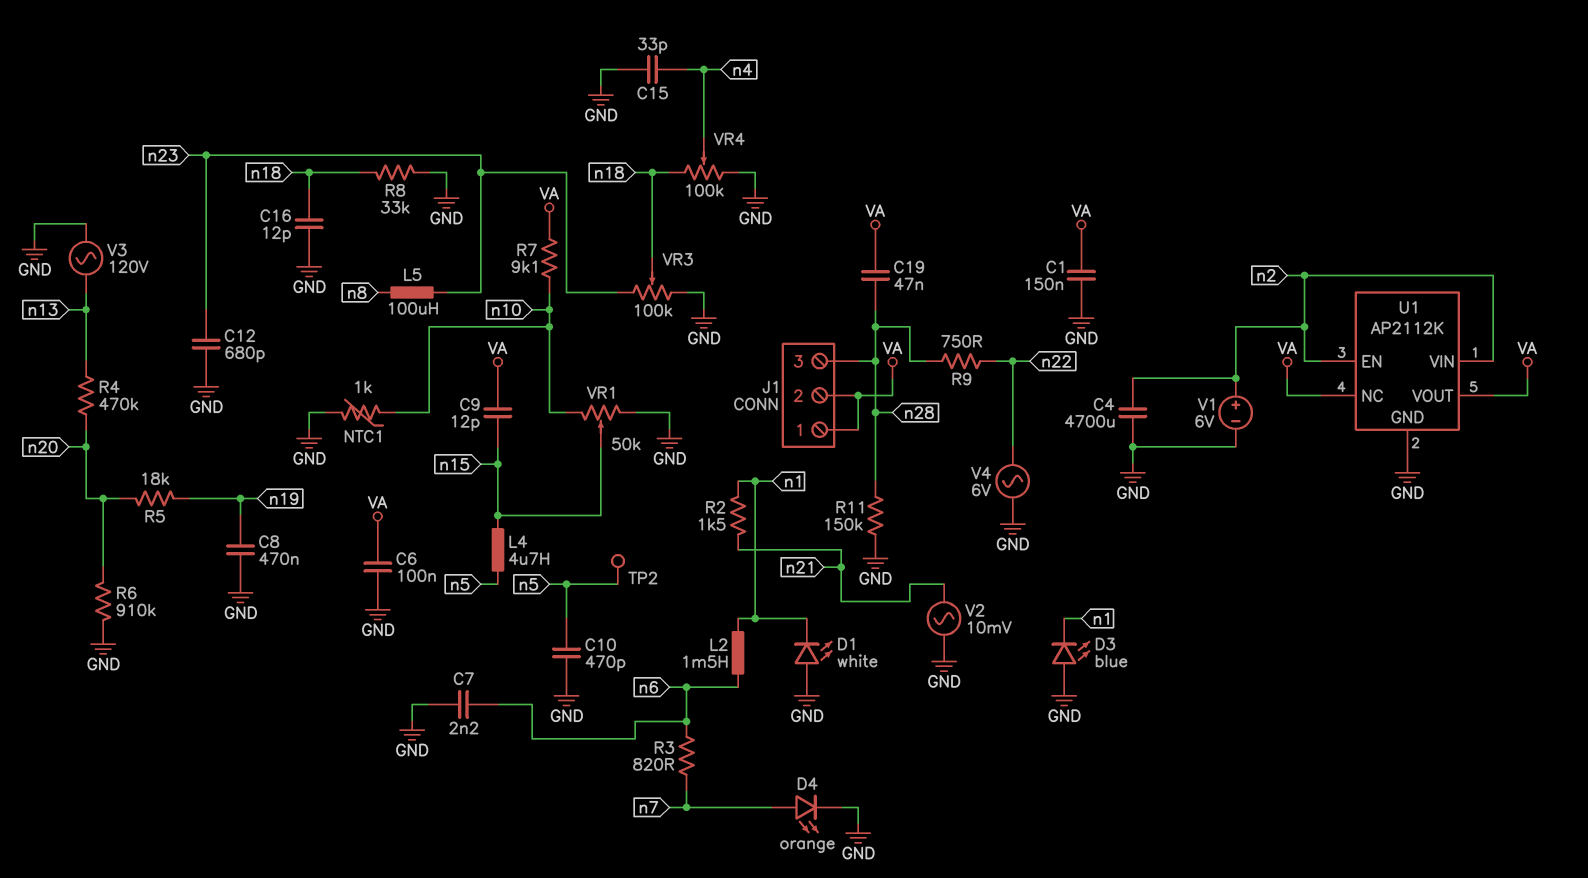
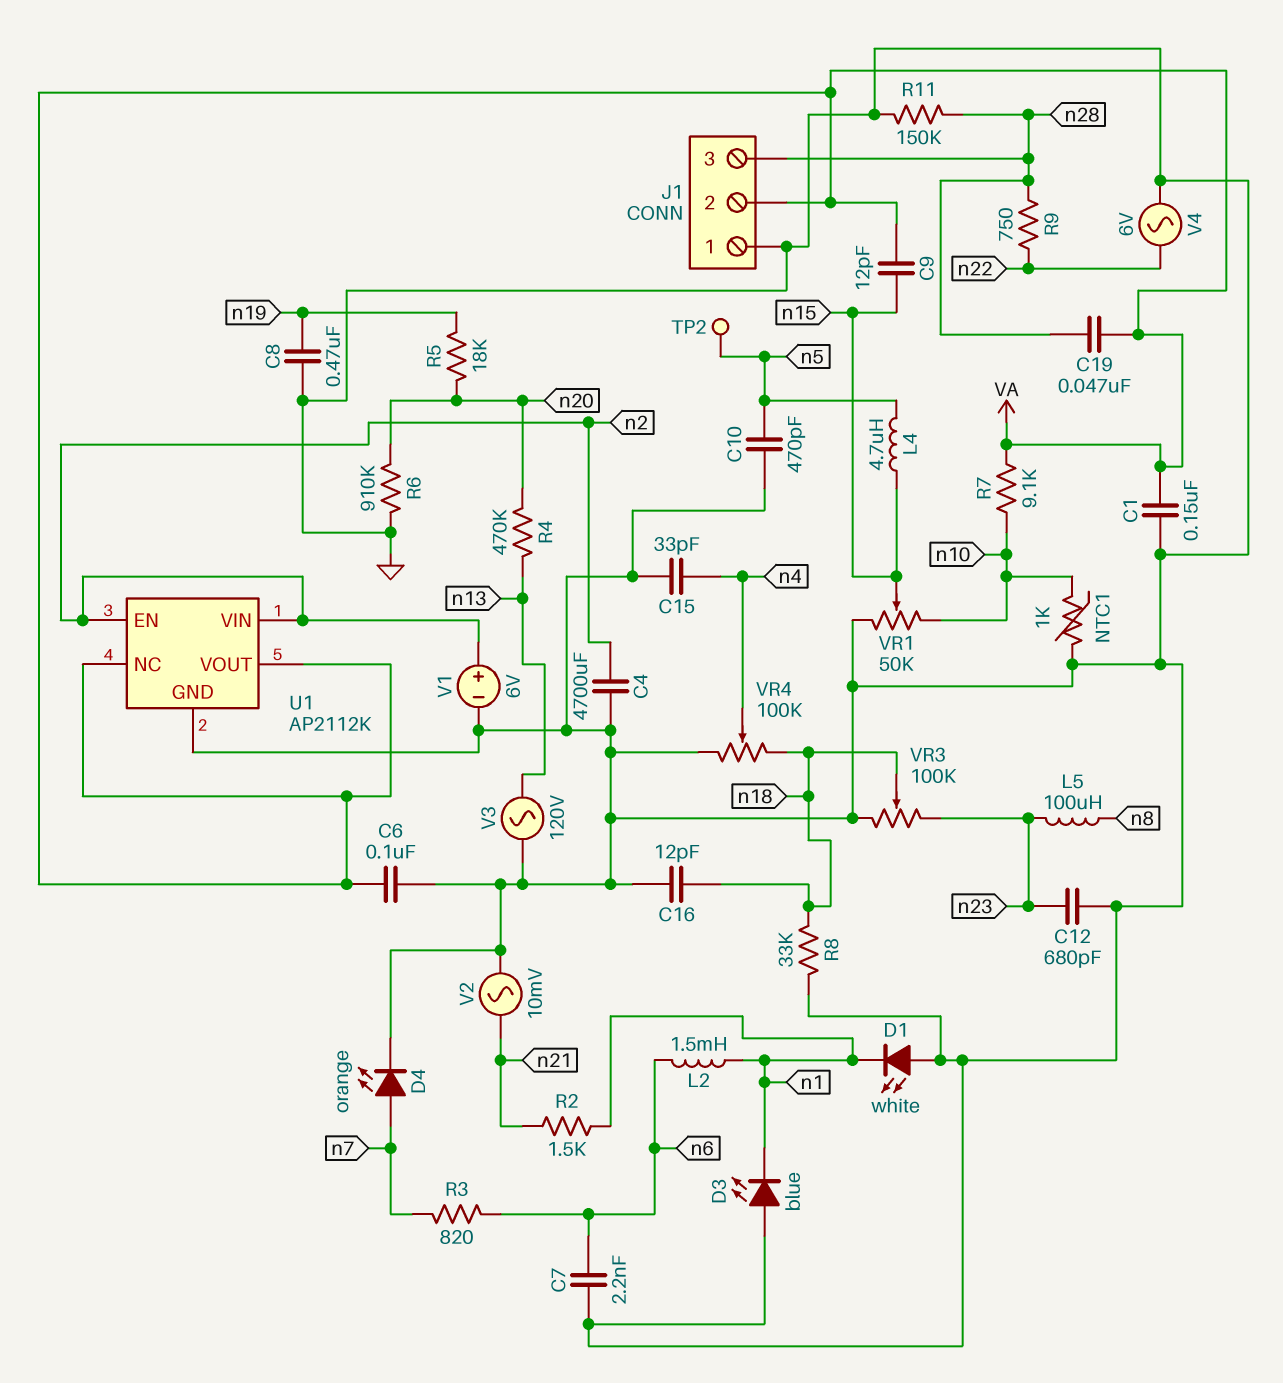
J1 pin 1: VA -> GND

